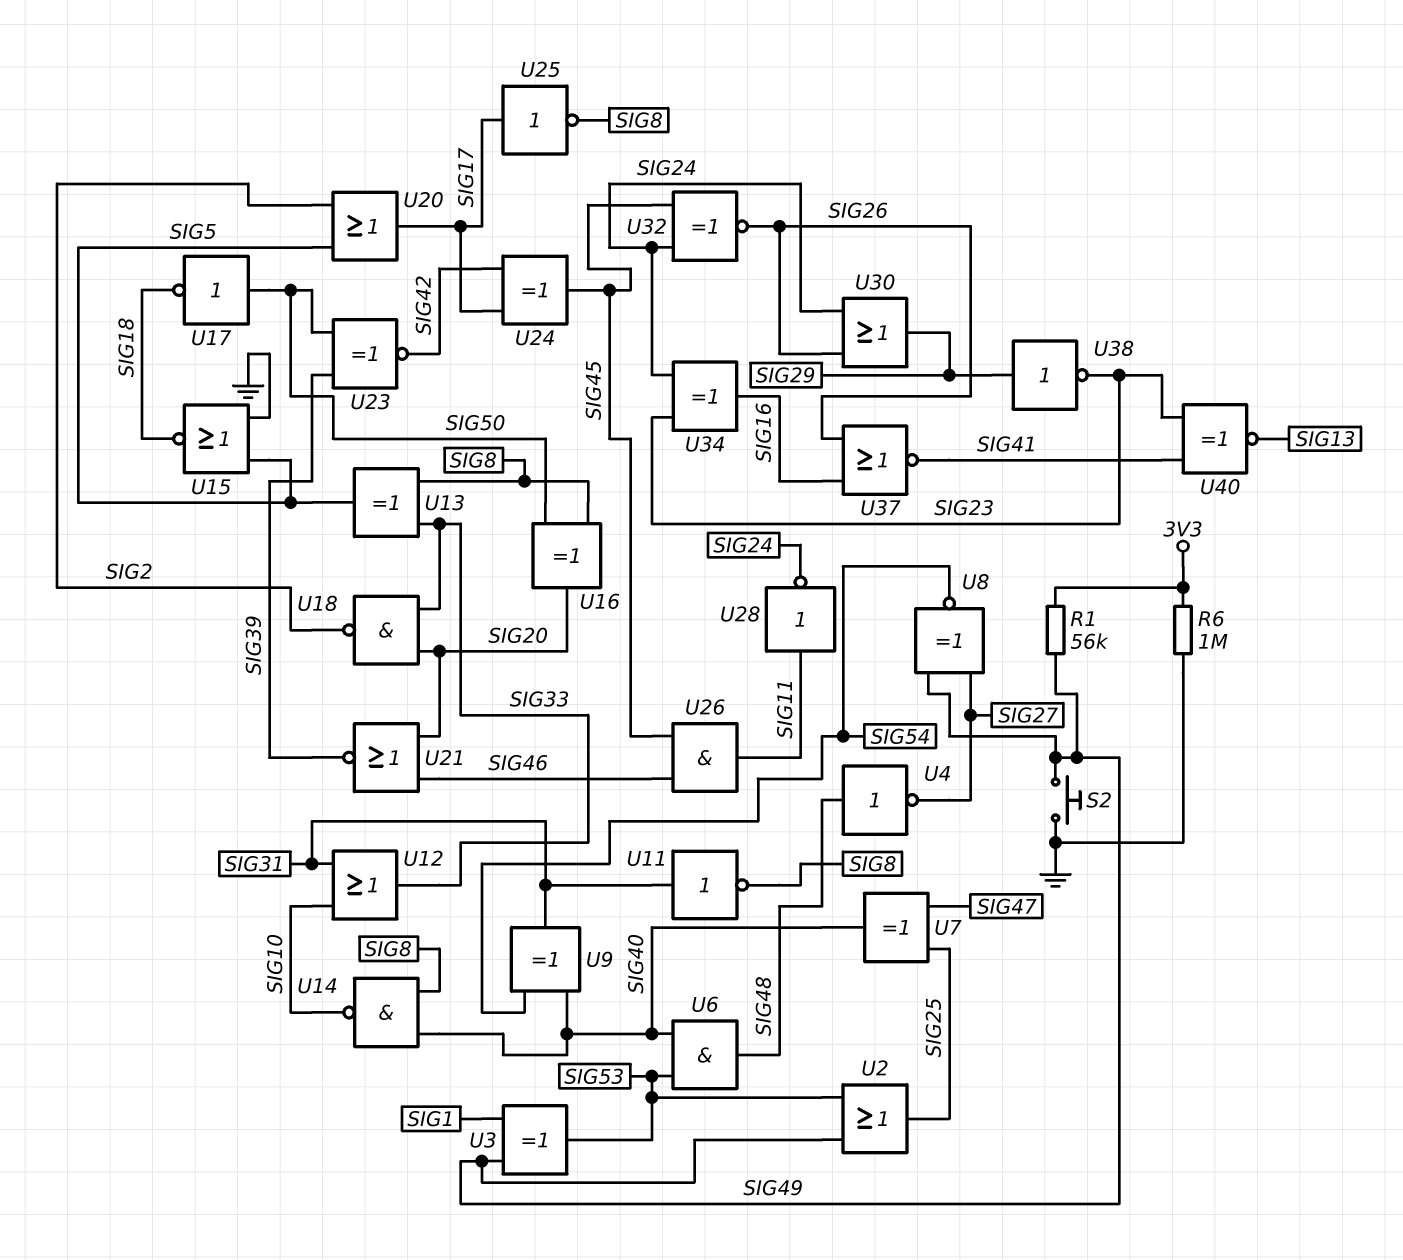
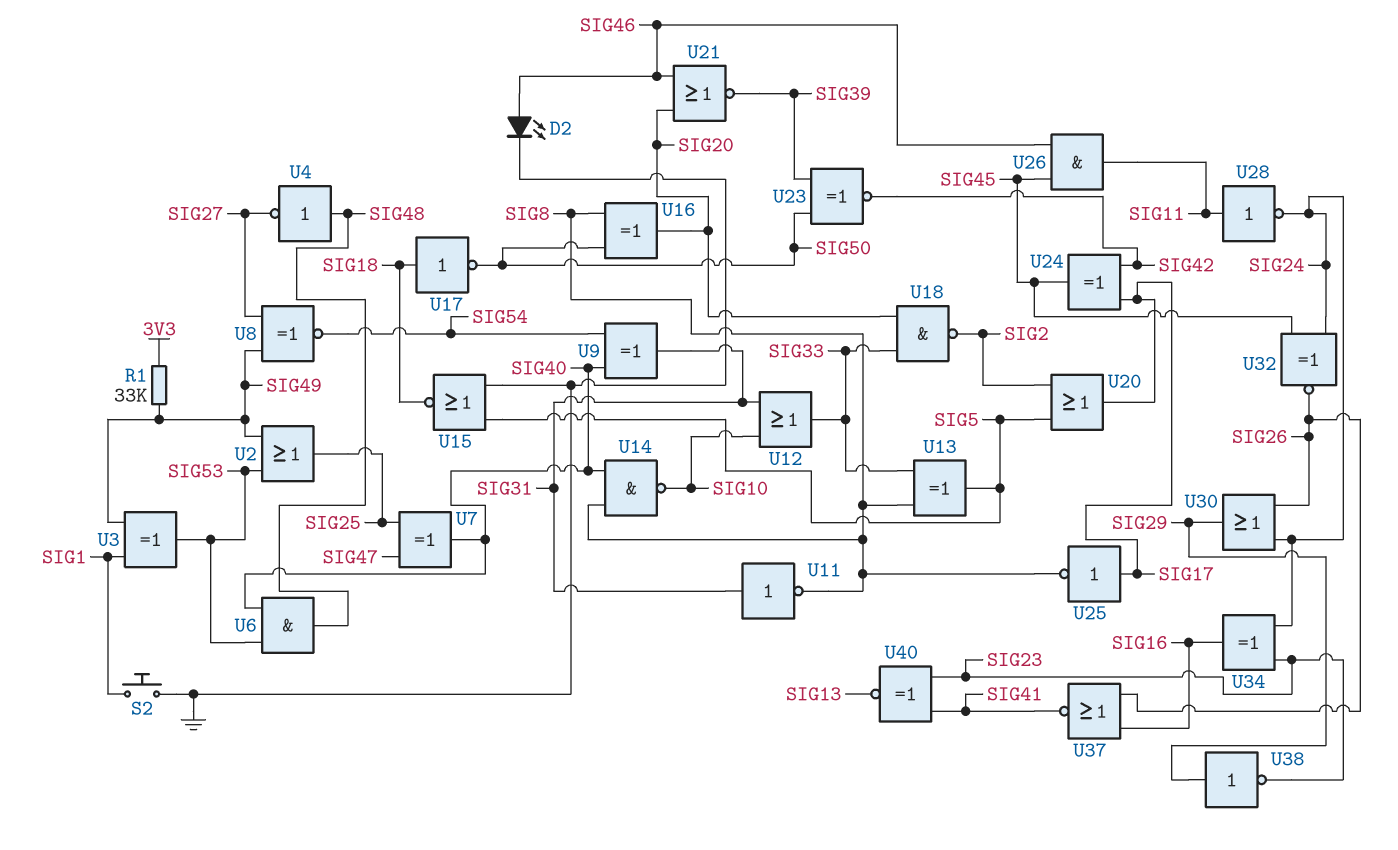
D2: none -> LED (A SIG46, K GND)
R1: 56k (3V3, SIG49) -> 33k (3V3, SIG49)
R6: 1M (3V3, GND) -> none
S2: button (GND, SIG49) -> button (GND, SIG1)
U17: NOT (in SIG50, out SIG18) -> NOT (in SIG18, out SIG50)

